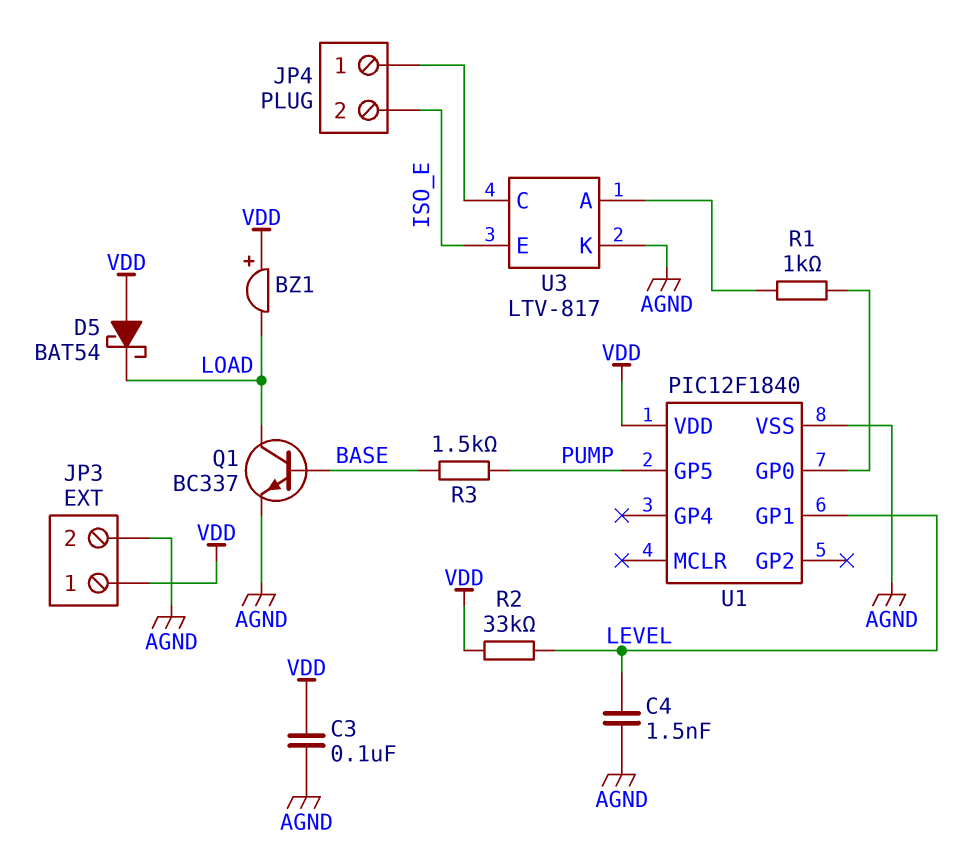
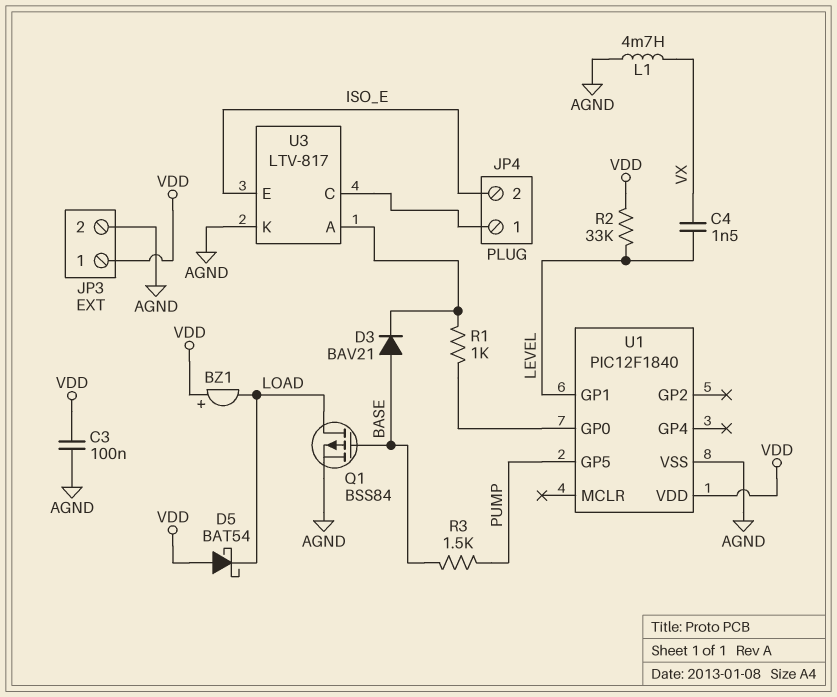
C4: 1.5nF (AGND, LEVEL) -> 1.5nF (LEVEL, VX)
D3: none -> diode BAV21 (A BASE, K U3/A)
L1: none -> 4.7mH (AGND, VX)
Q1: NPN BC337 (B BASE, C LOAD, E AGND) -> PMOS BSS84 (G BASE, D LOAD, S AGND)

